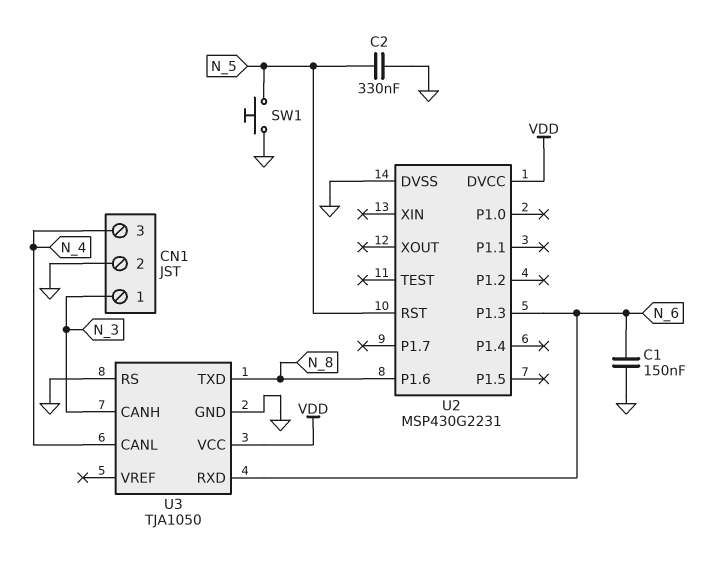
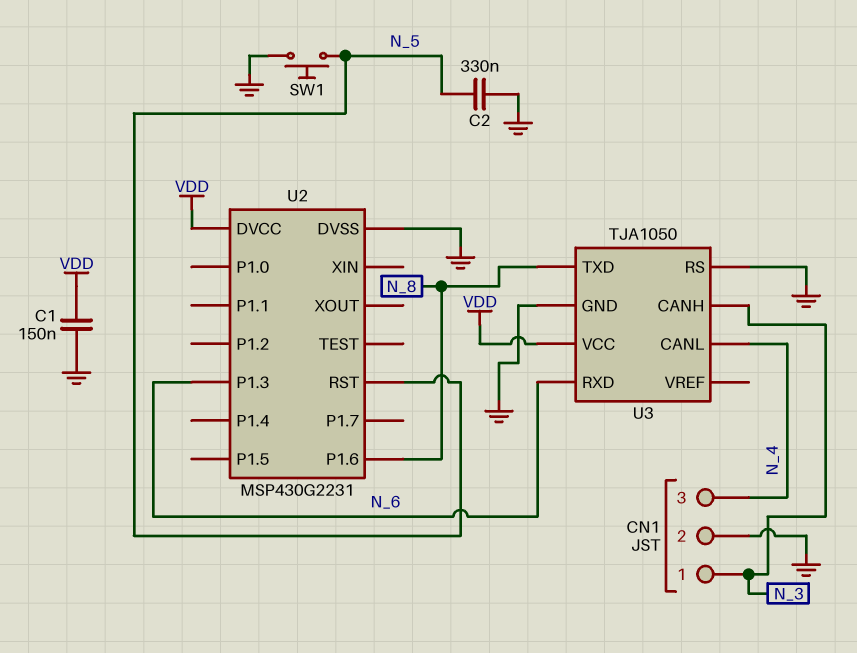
C1: 150nF (GND, N_6) -> 150nF (GND, VDD)

